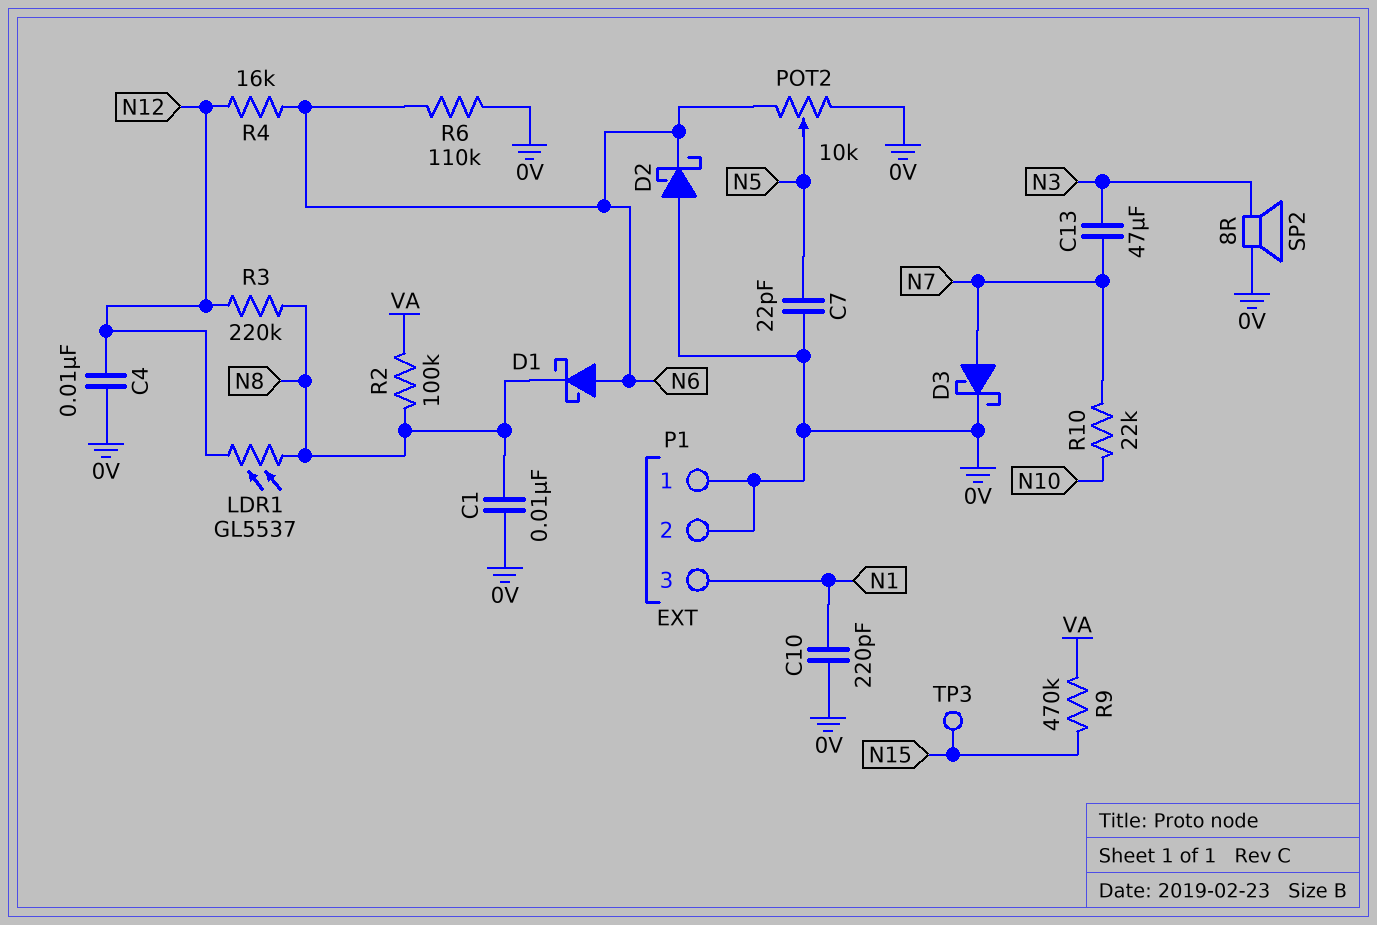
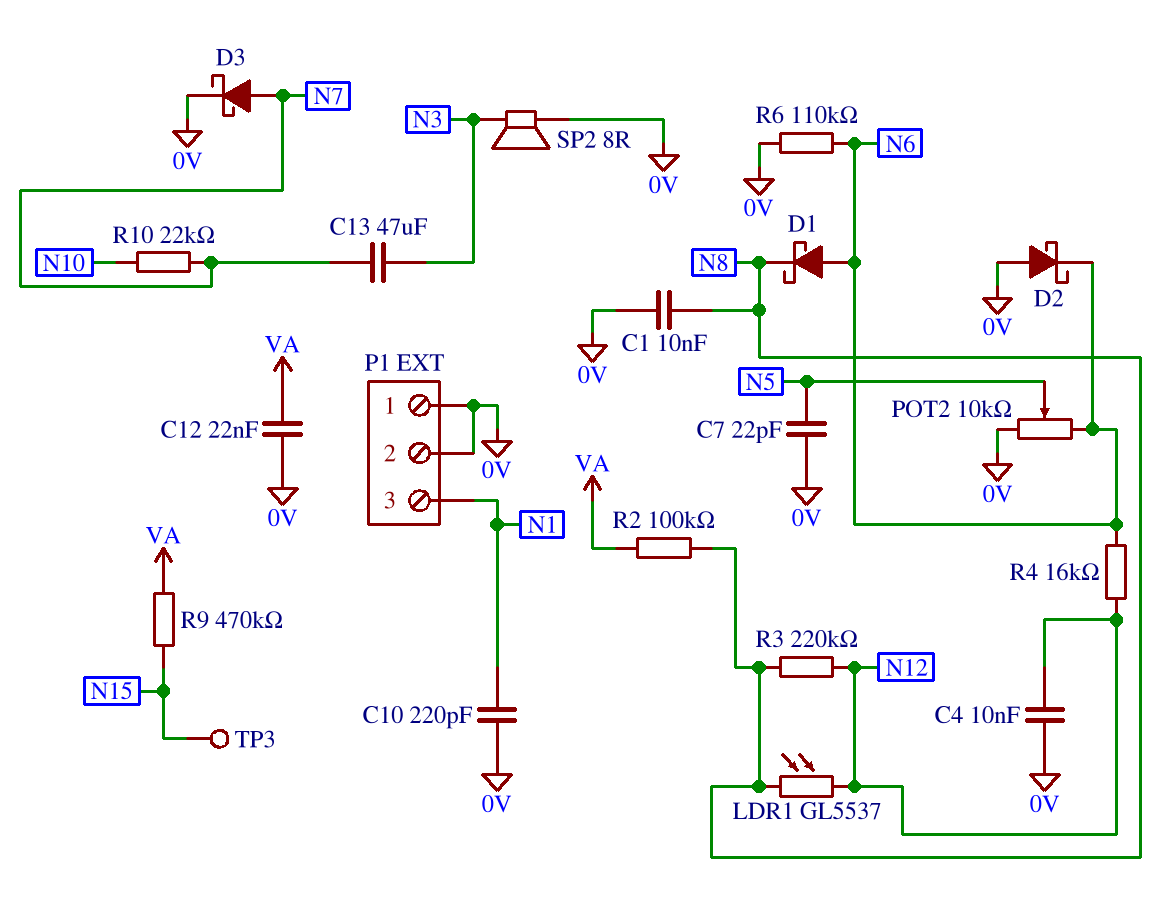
C12: none -> 22nF (0V, VA)

